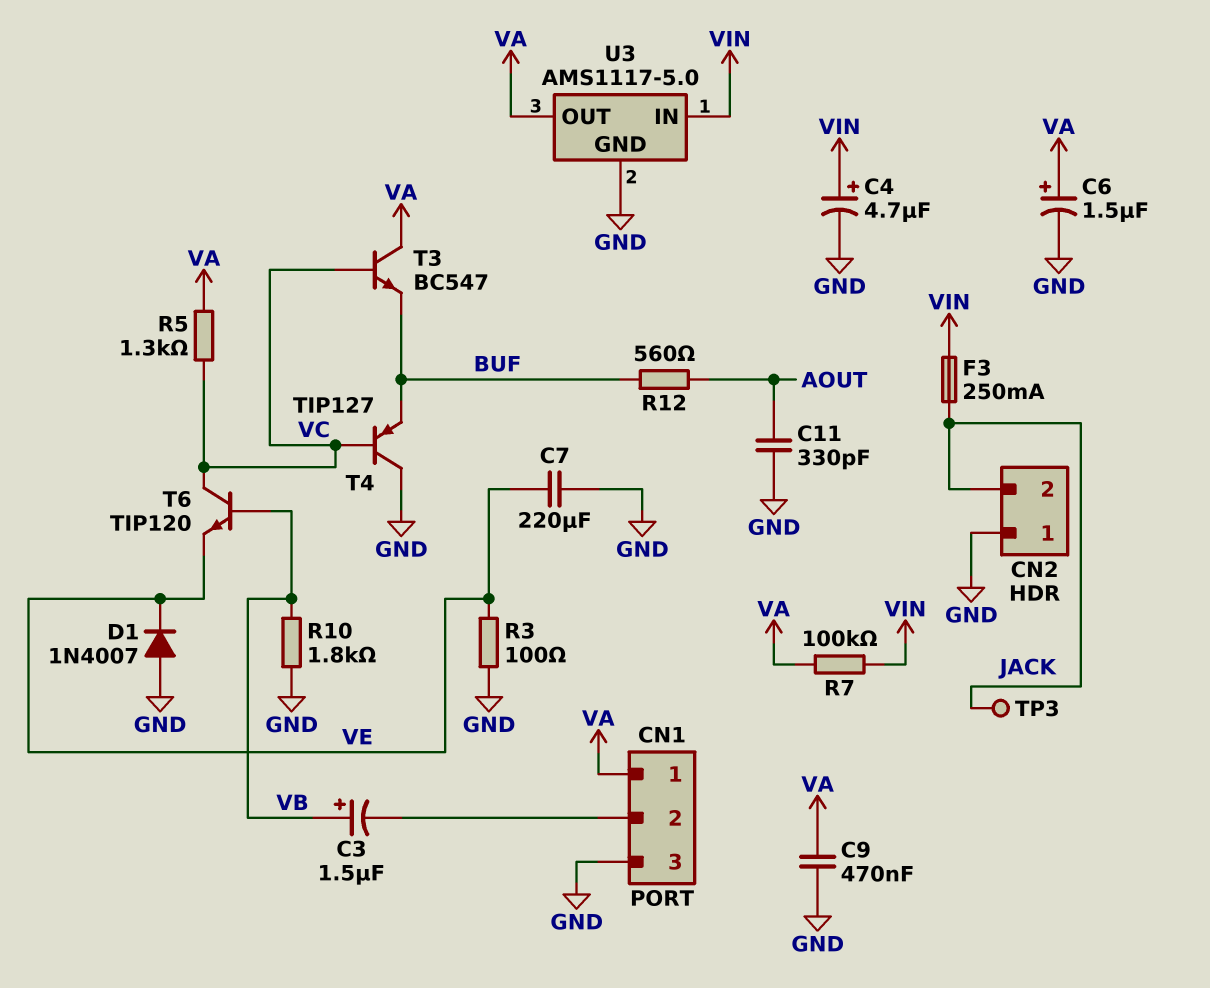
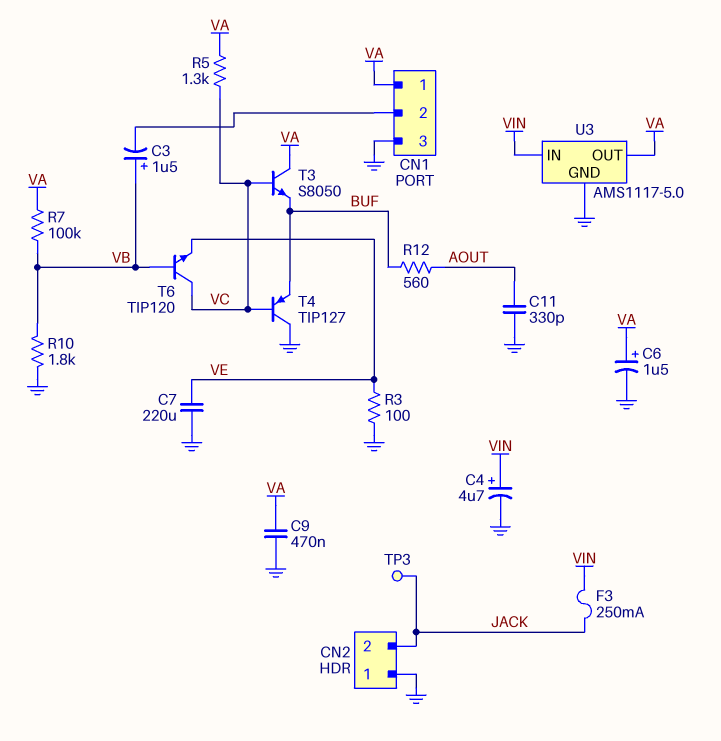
D1: diode 1N4007 (A GND, K VE) -> none
R7: 100k (VA, VIN) -> 100k (VA, VB)
T3: NPN BC547 (B VC, C VA, E BUF) -> NPN S8050 (B VC, C VA, E BUF)

